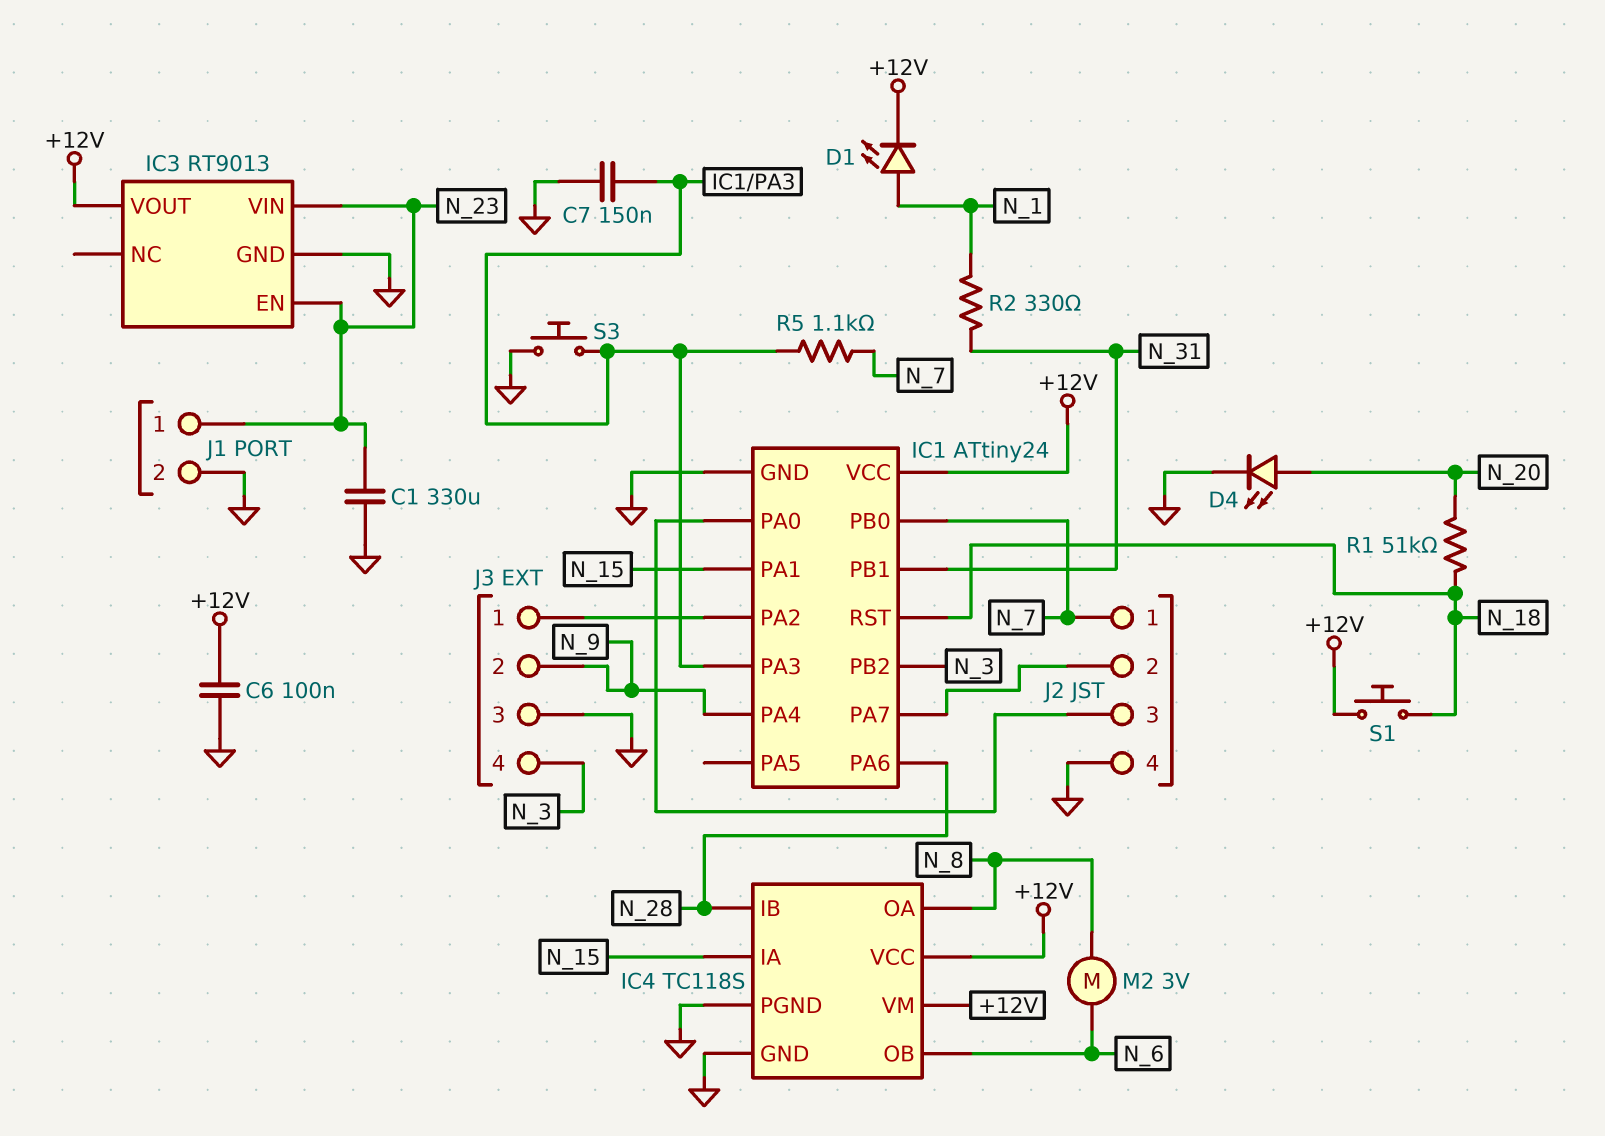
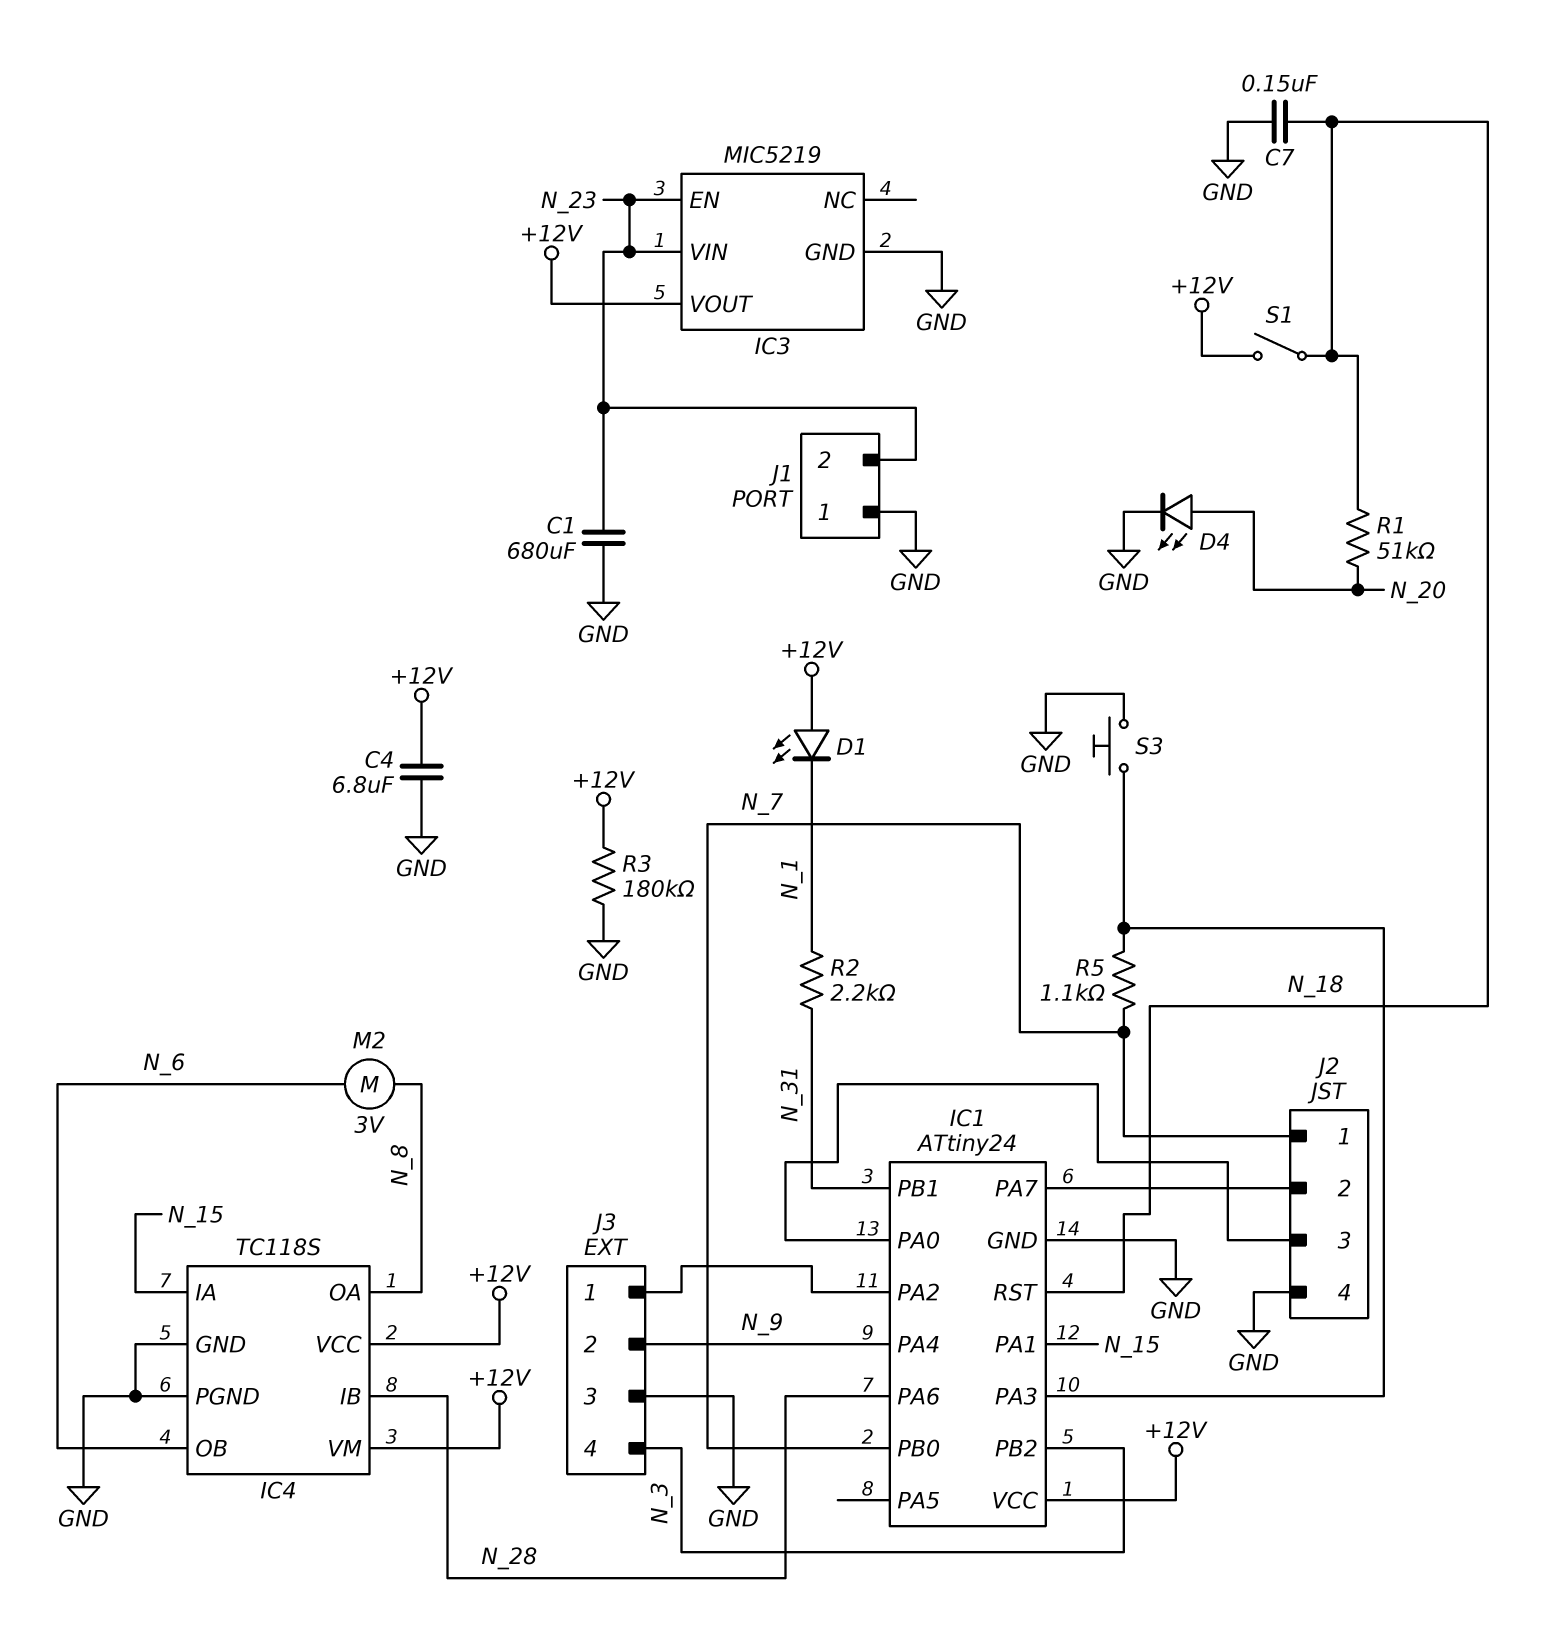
C1: 330uF (GND, N_23) -> 680uF (GND, N_23)
C4: none -> 6.8uF (+12V, GND)
C6: 100nF (+12V, GND) -> none
C7: 150nF (GND, IC1/PA3) -> 150nF (GND, N_18)
D1: LED (A N_1, K +12V) -> LED (A +12V, K N_1)
IC3: RT9013 -> MIC5219
J1 pin 1: N_23 -> GND
J1 pin 2: GND -> N_23
R2: 330 (N_1, N_31) -> 2.2k (N_1, N_31)
R3: none -> 180k (+12V, GND)
S1: button (+12V, N_18) -> switch (+12V, N_18)

